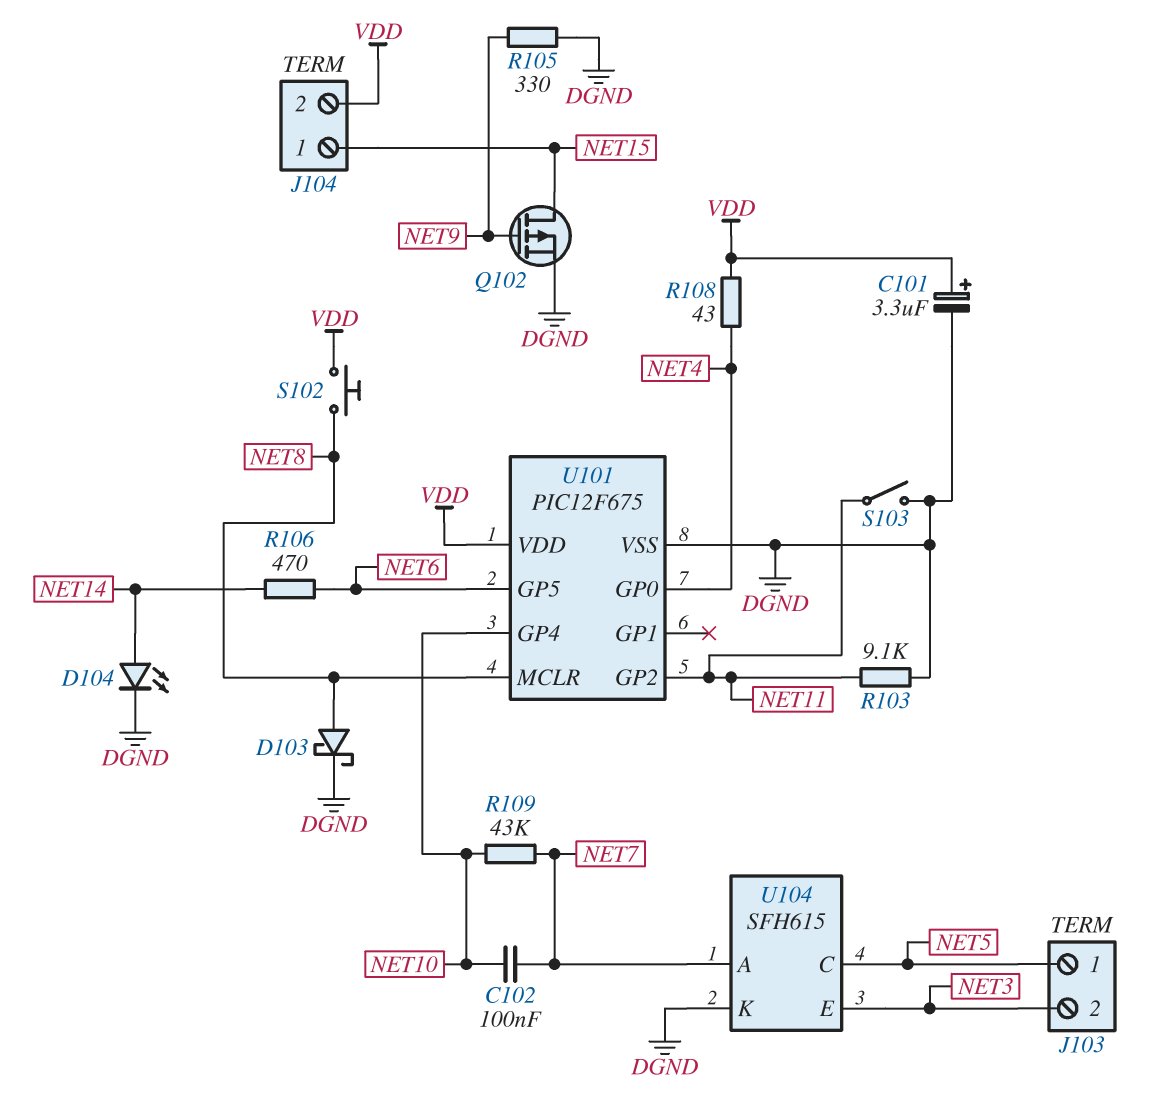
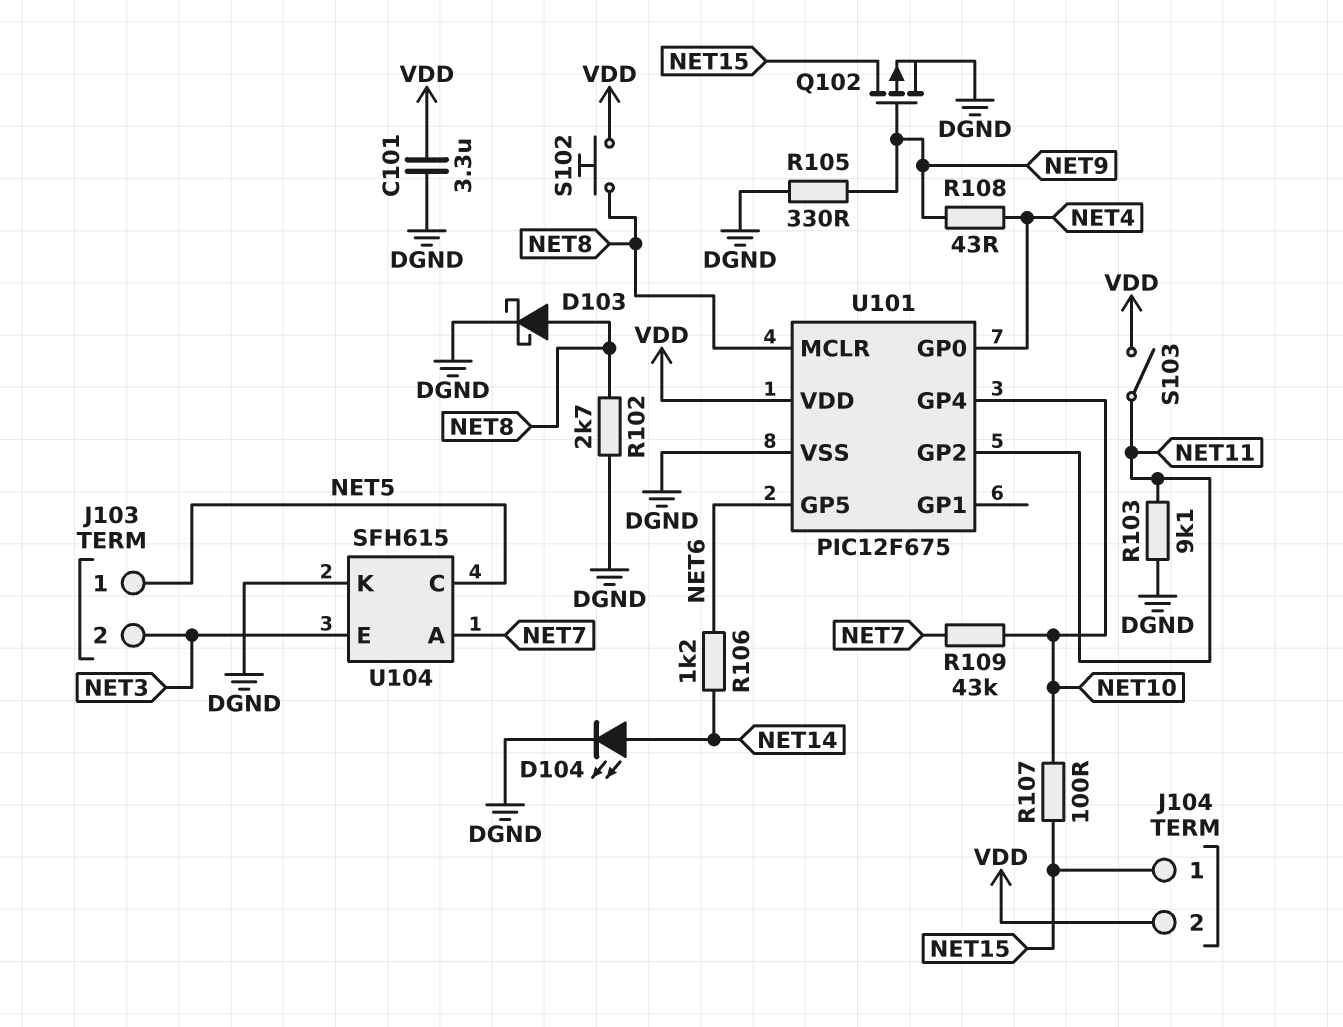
C101: 3.3uF (plus VDD, minus DGND) -> 3.3uF (DGND, VDD)
C102: 100nF (NET7, NET10) -> none
R102: none -> 2.7k (DGND, NET8)
R106: 470 (NET6, NET14) -> 1.2k (NET6, NET14)
R107: none -> 100 (NET10, NET15)
R108: 43 (NET4, VDD) -> 43 (NET4, NET9)
S103: switch (DGND, NET11) -> switch (NET11, VDD)

